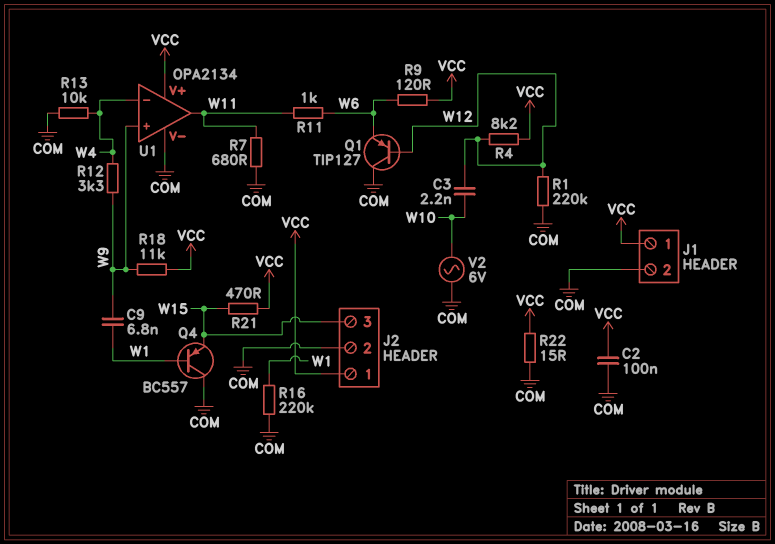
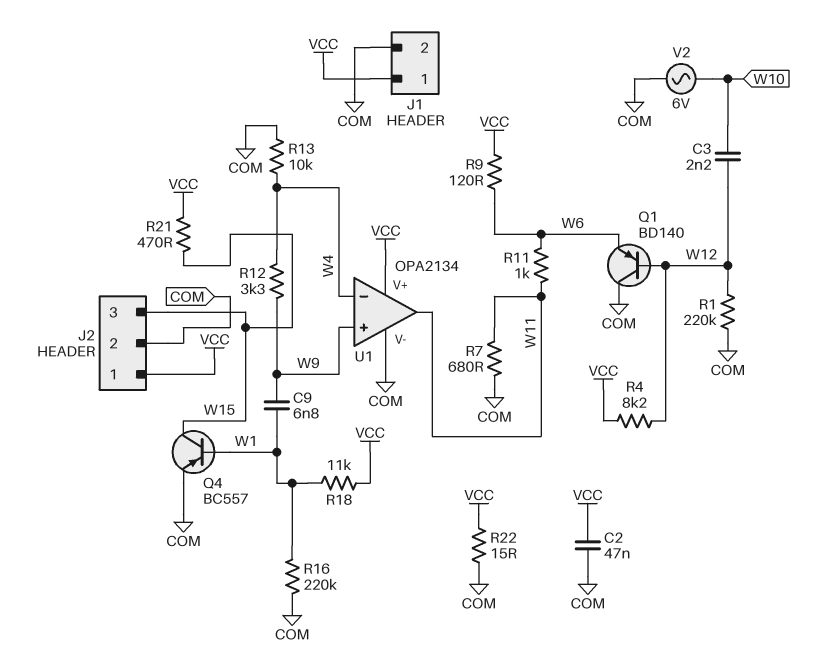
C2: 100nF (COM, VCC) -> 47nF (COM, VCC)
Q1: PNP TIP127 (B W12, C COM, E W6) -> PNP BD140 (B W12, C COM, E W6)
Q4: PNP BC557 (B W1, C COM, E W15) -> PNP BC557 (B W1, C W15, E COM)
R18: 11k (VCC, W9) -> 11k (VCC, W1)

